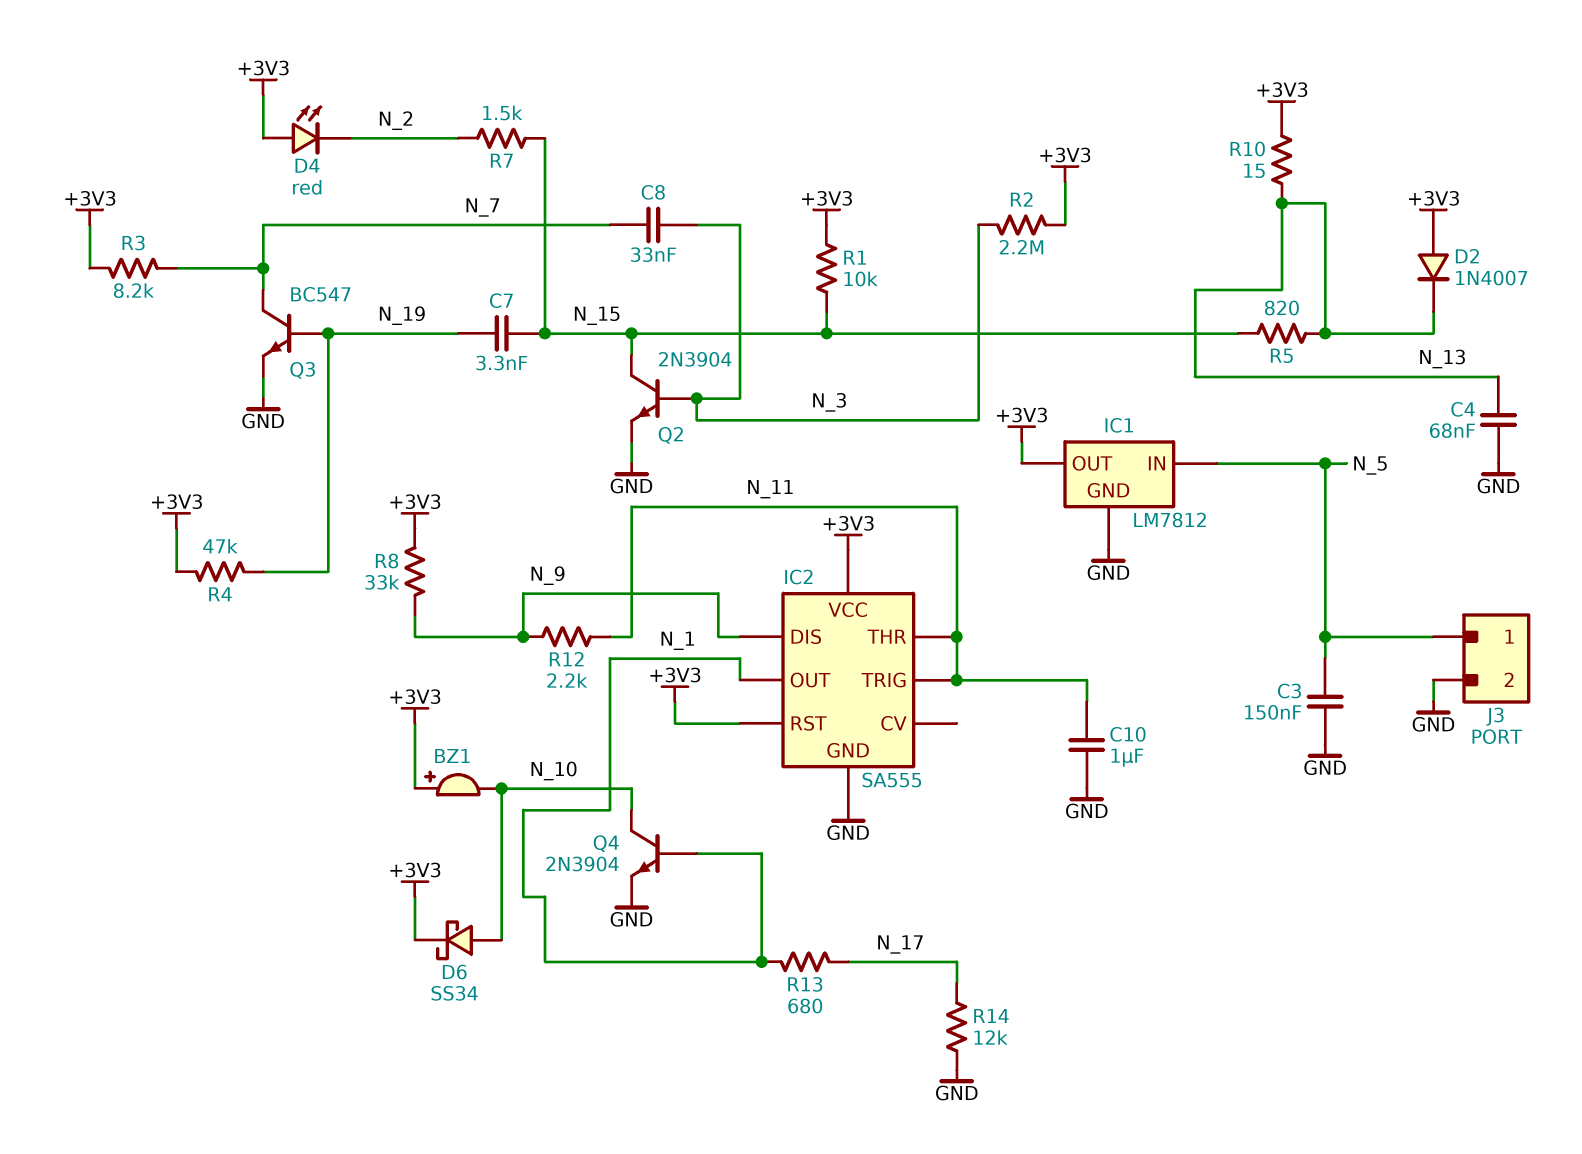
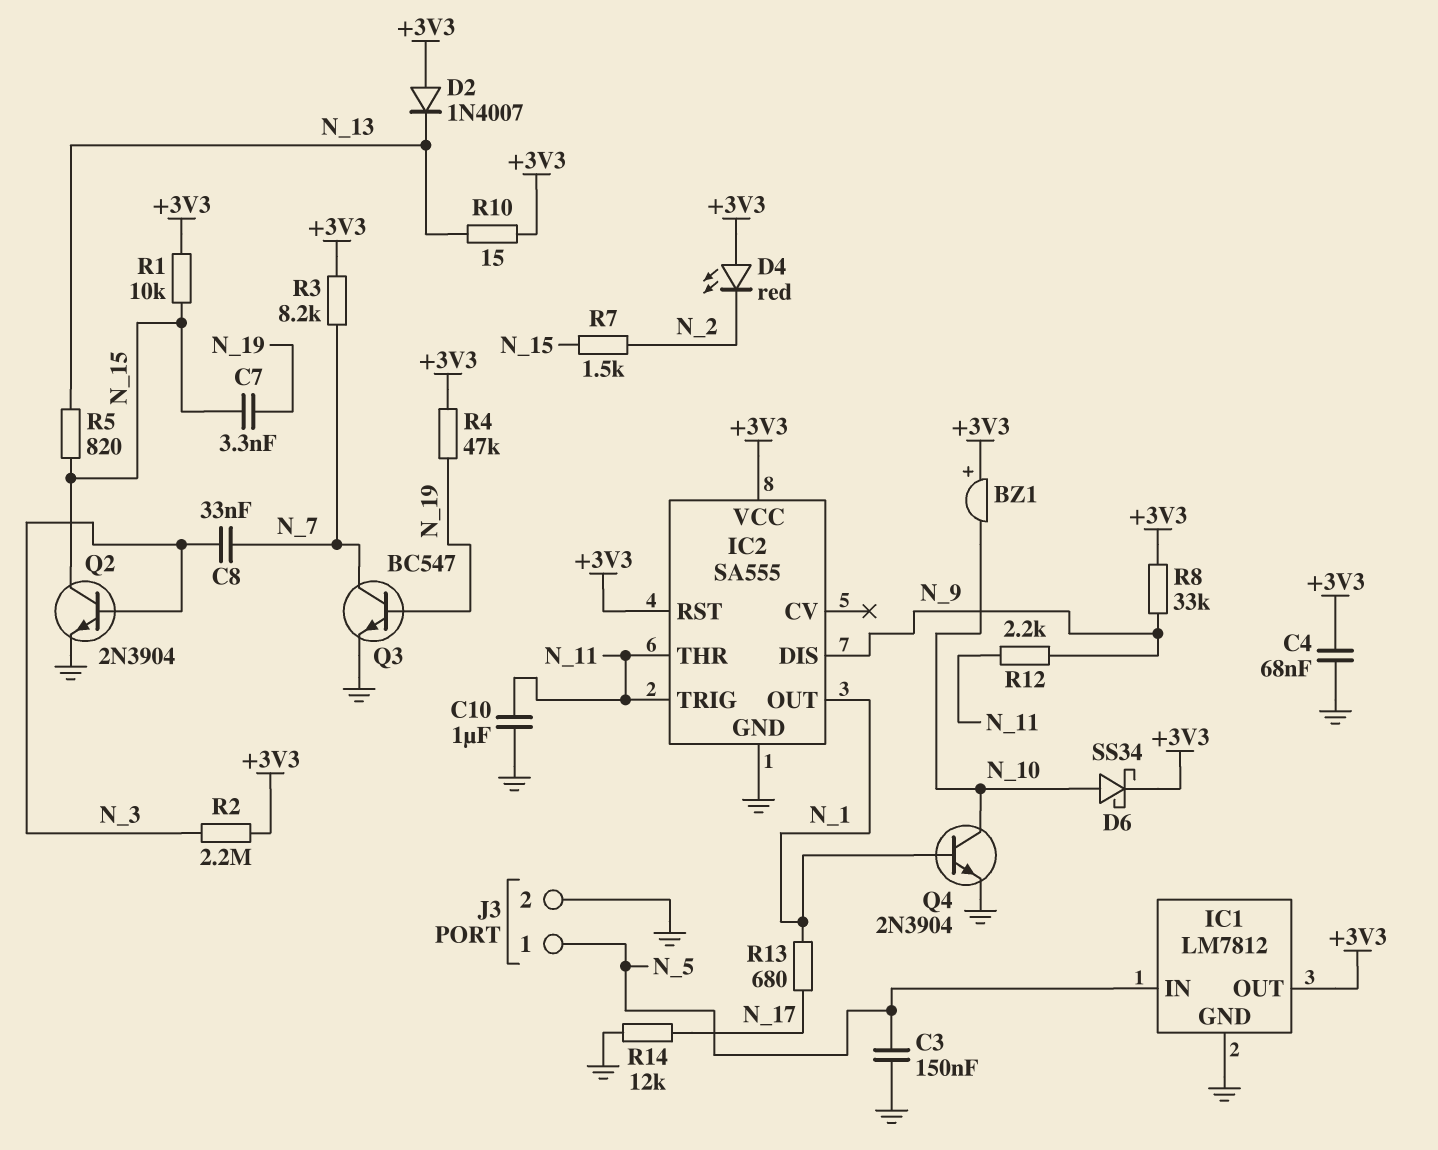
C4: 68nF (GND, N_13) -> 68nF (+3V3, GND)

